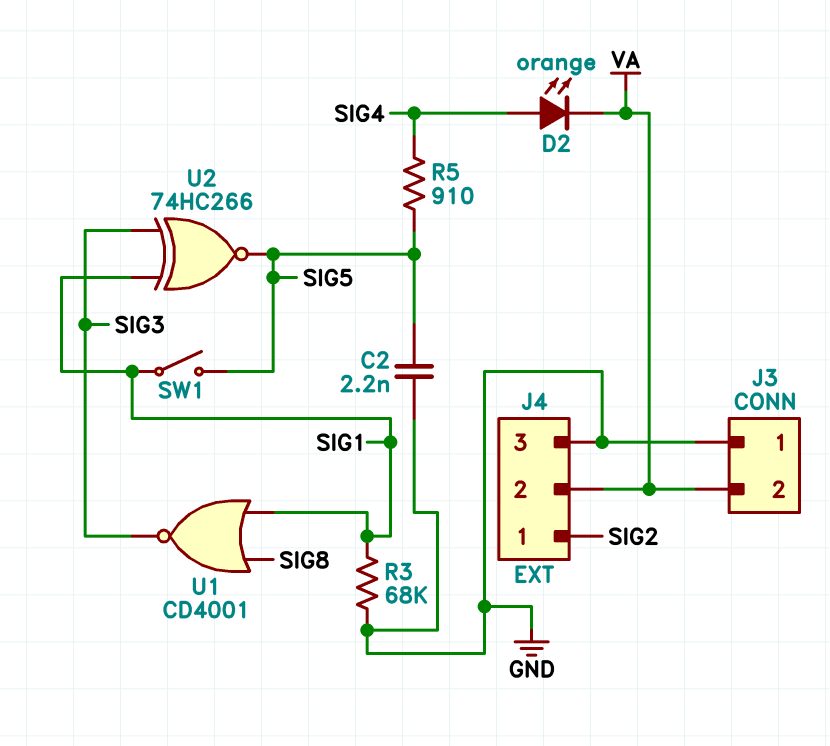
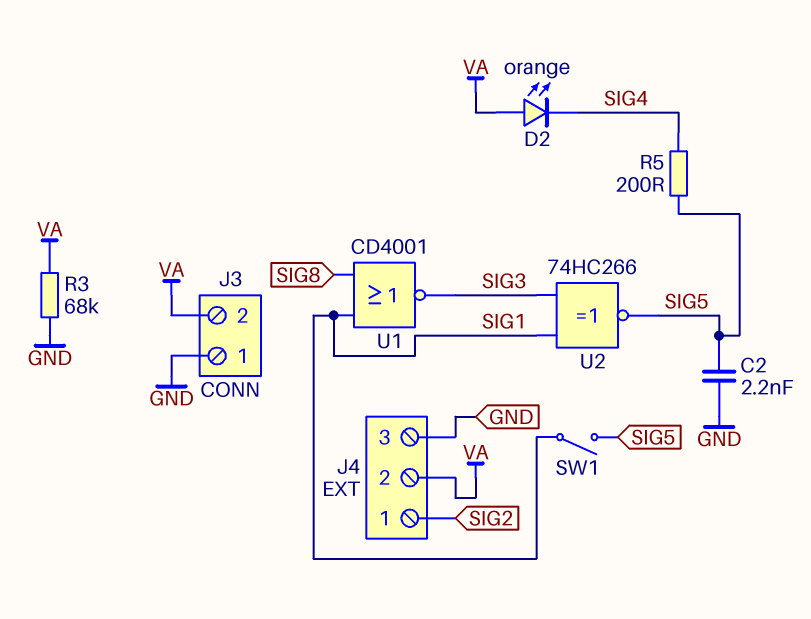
D2: LED orange (A SIG4, K VA) -> LED orange (A VA, K SIG4)
R3: 68k (GND, SIG1) -> 68k (GND, VA)
R5: 910 (SIG4, SIG5) -> 200 (SIG4, SIG5)

